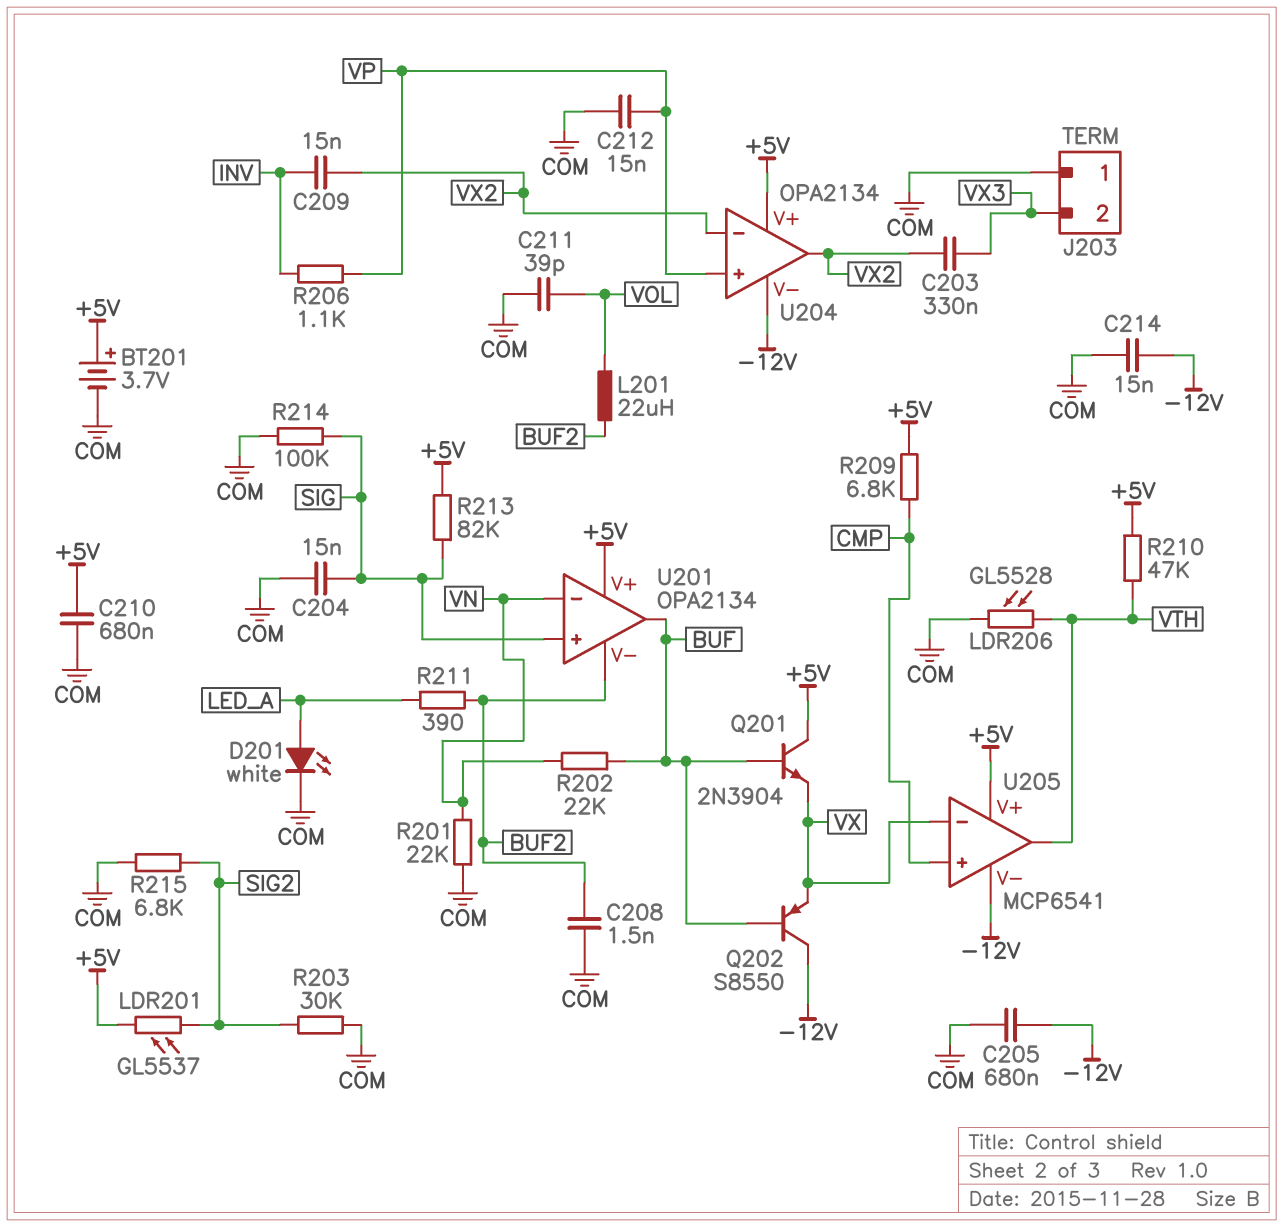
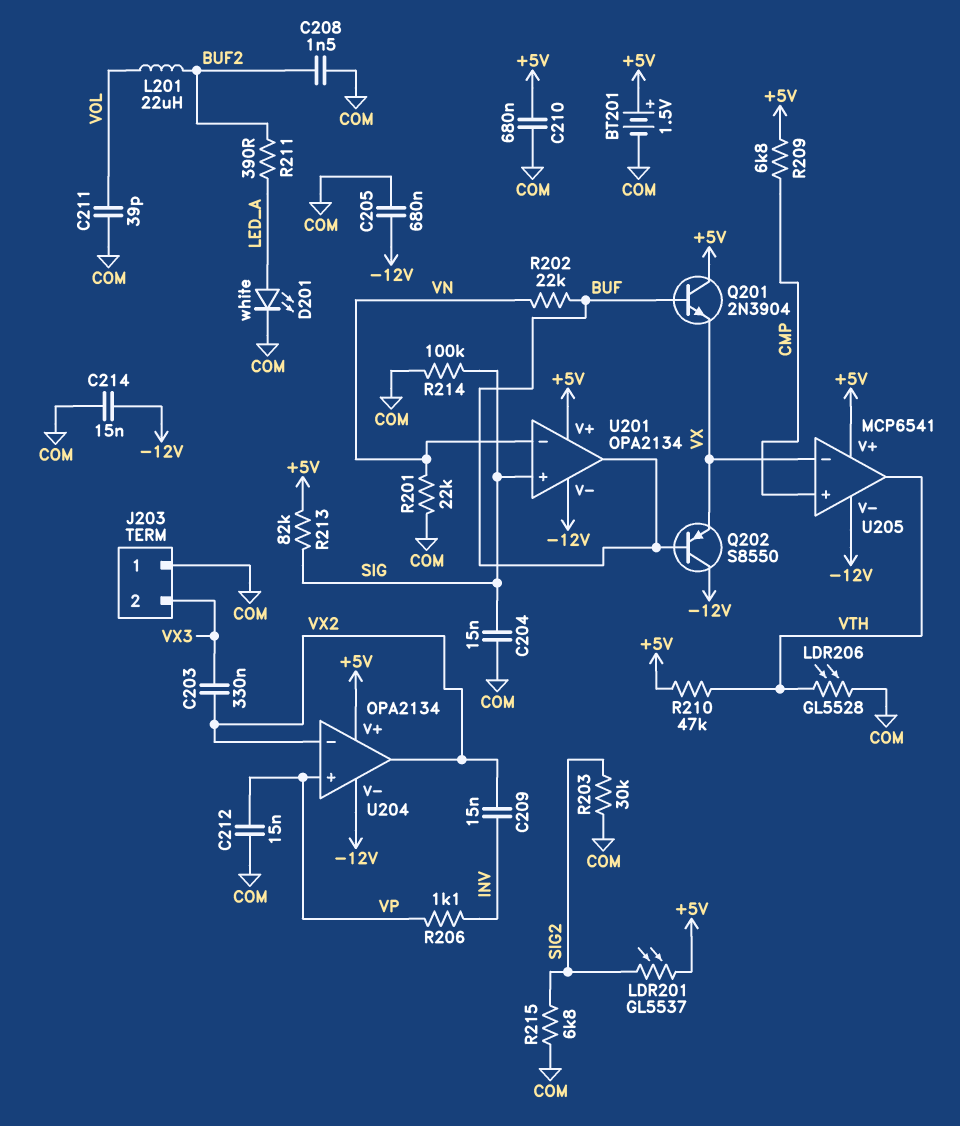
BT201: 3.7V (plus +5V, minus COM) -> 1.5V (plus +5V, minus COM)
U201 pin V-: BUF2 -> -12V

